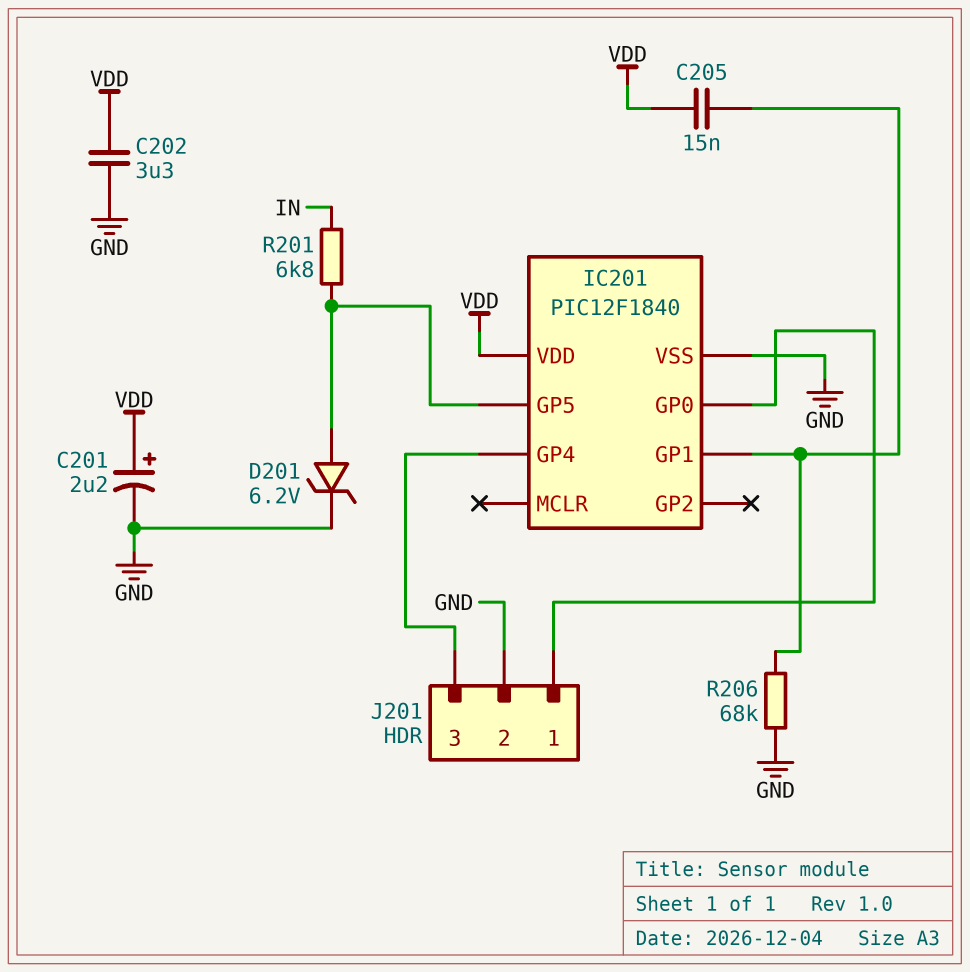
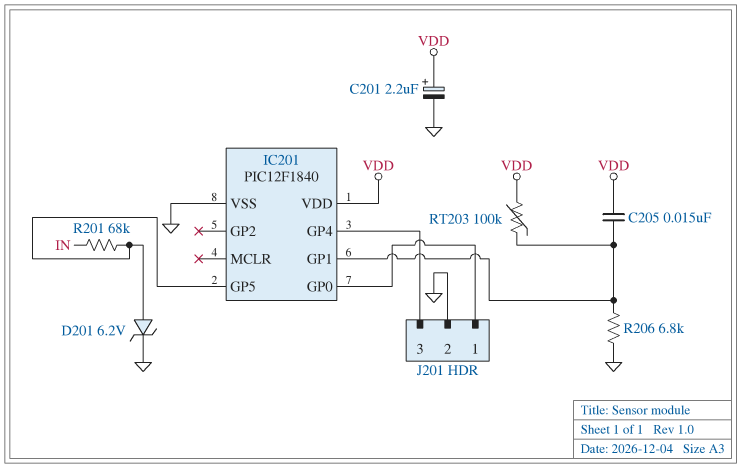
C202: 3.3uF (GND, VDD) -> none
R201: 6.8k (IC201/GP5, IN) -> 68k (IC201/GP5, IN)
R206: 68k (GND, IC201/GP1) -> 6.8k (GND, IC201/GP1)
RT203: none -> 100k (IC201/GP1, VDD)

